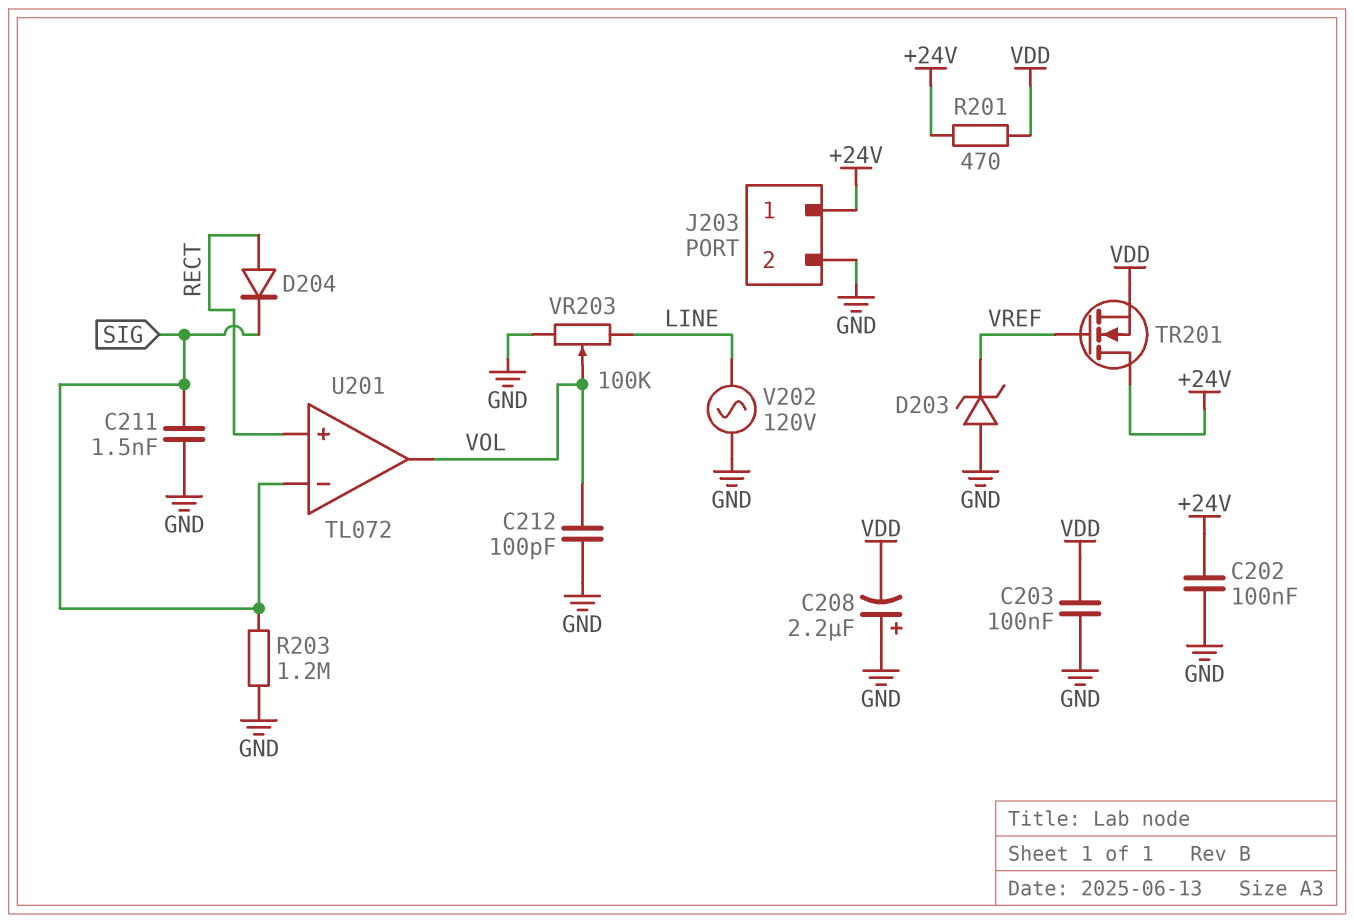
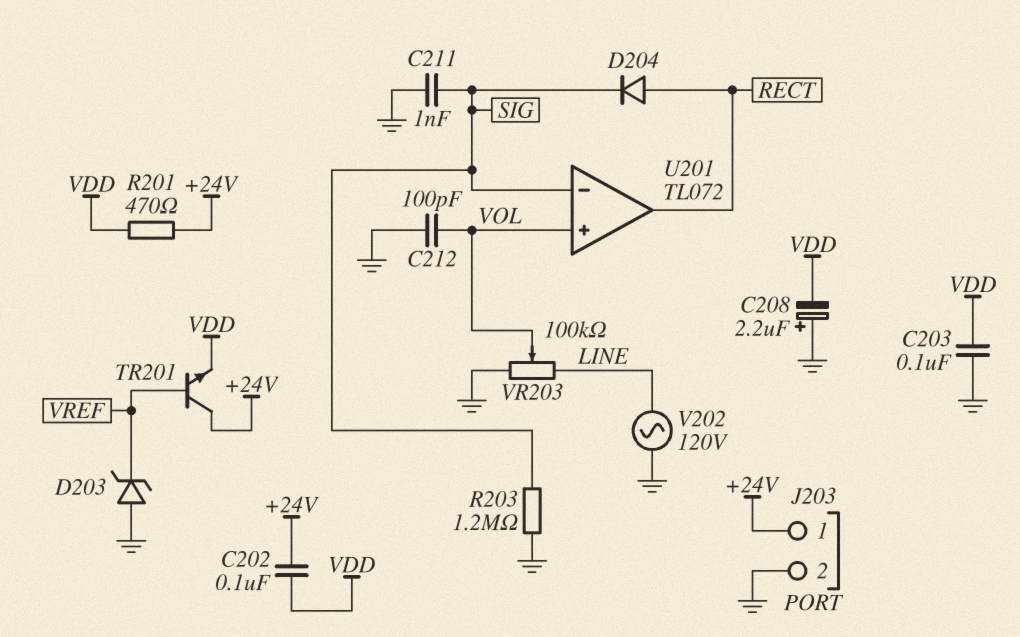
C202: 100nF (+24V, GND) -> 100nF (+24V, VDD)
C211: 1.5nF (GND, SIG) -> 1nF (GND, SIG)
TR201: NMOS (G VREF, D +24V, S VDD) -> NPN (B VREF, C +24V, E VDD)
U201 pin in+: RECT -> VOL
U201 pin out: VOL -> RECT

